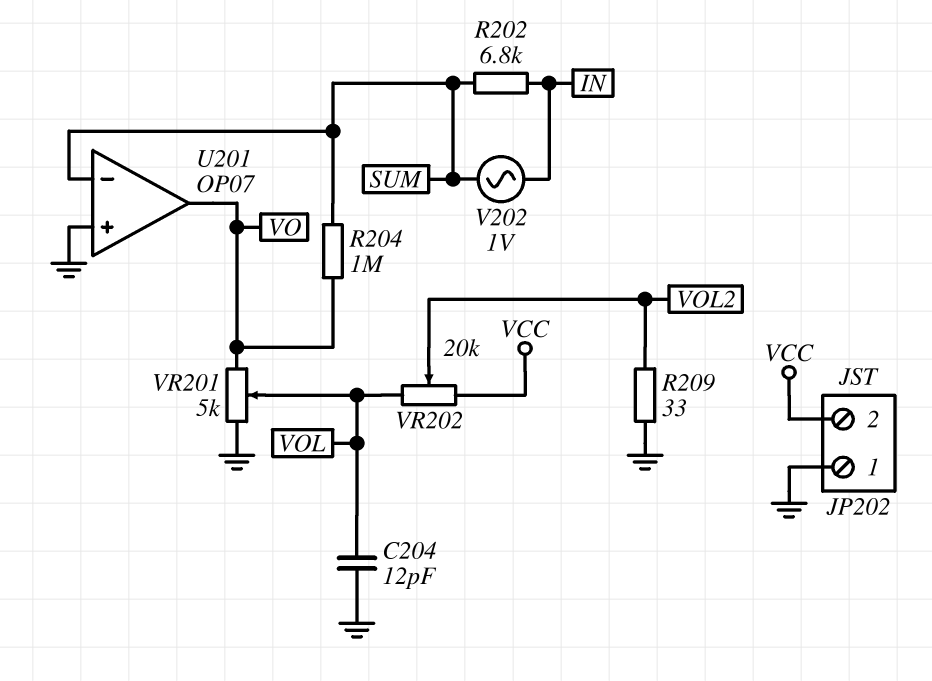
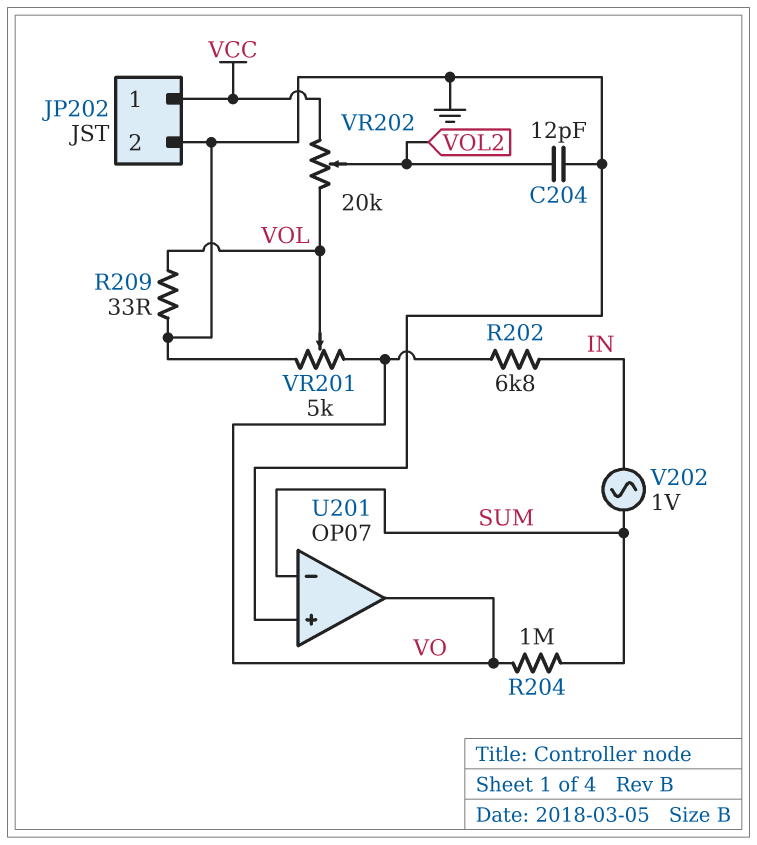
C204: 12pF (GND, VOL) -> 12pF (GND, VOL2)
JP202 pin 1: GND -> VCC
JP202 pin 2: VCC -> GND
R202: 6.8k (IN, SUM) -> 6.8k (IN, VO)
R209: 33 (GND, VOL2) -> 33 (GND, VOL)

